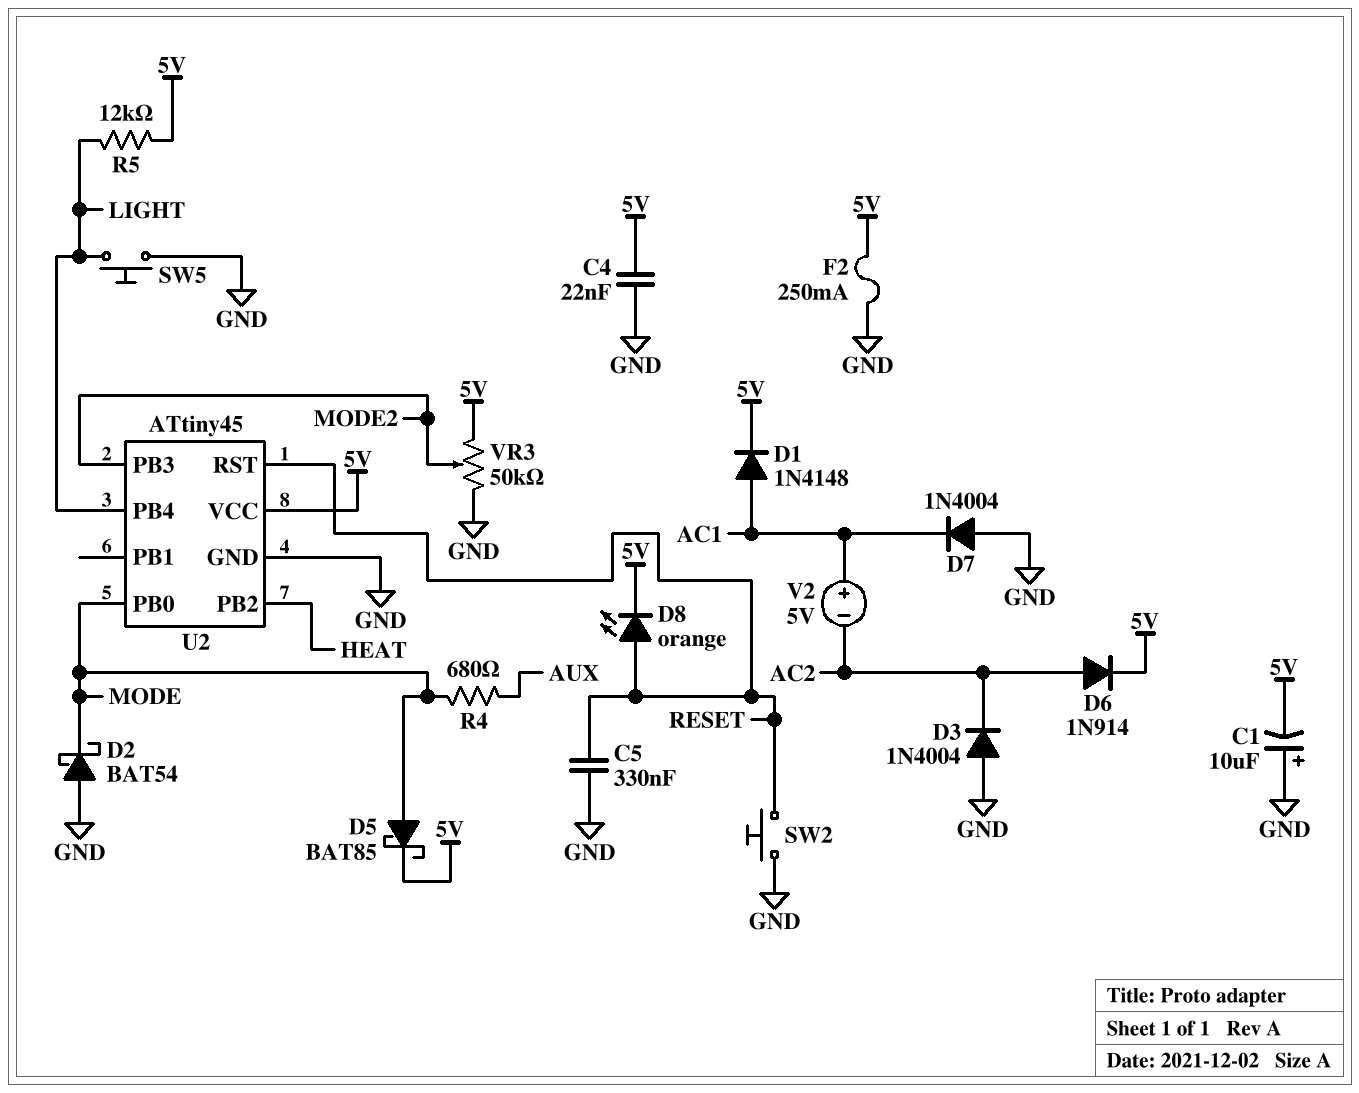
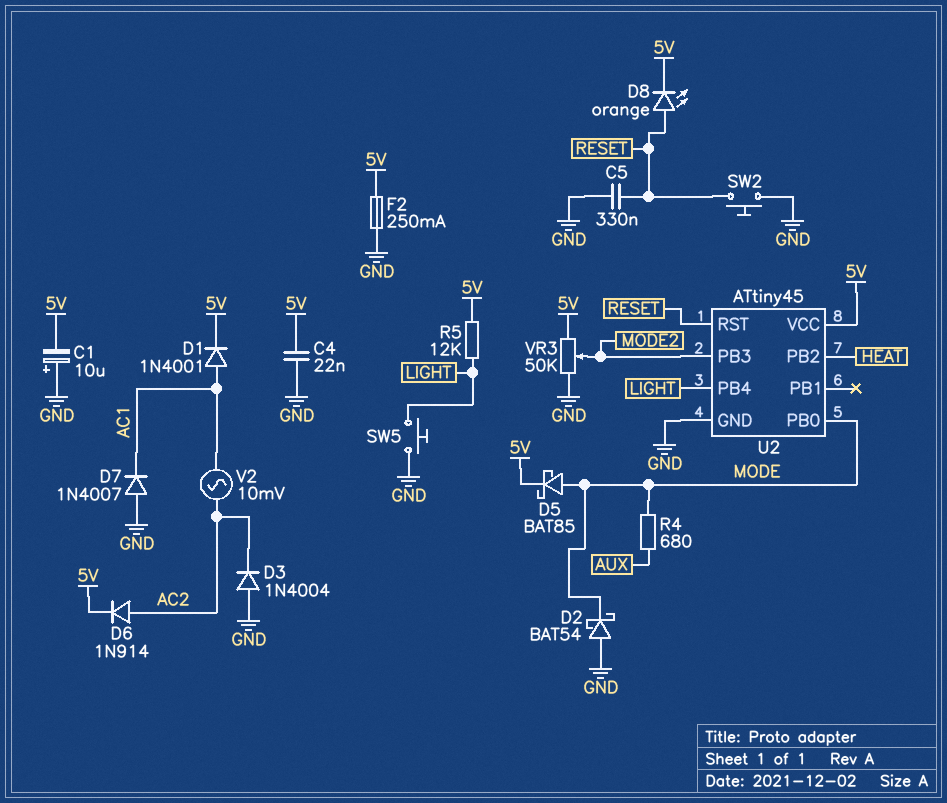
D1: diode 1N4148 (A AC1, K 5V) -> diode 1N4001 (A AC1, K 5V)
D7: diode 1N4004 (A GND, K AC1) -> diode 1N4007 (A GND, K AC1)
V2: 5V (plus AC1, minus AC2) -> AC 10mV (AC1, AC2)

